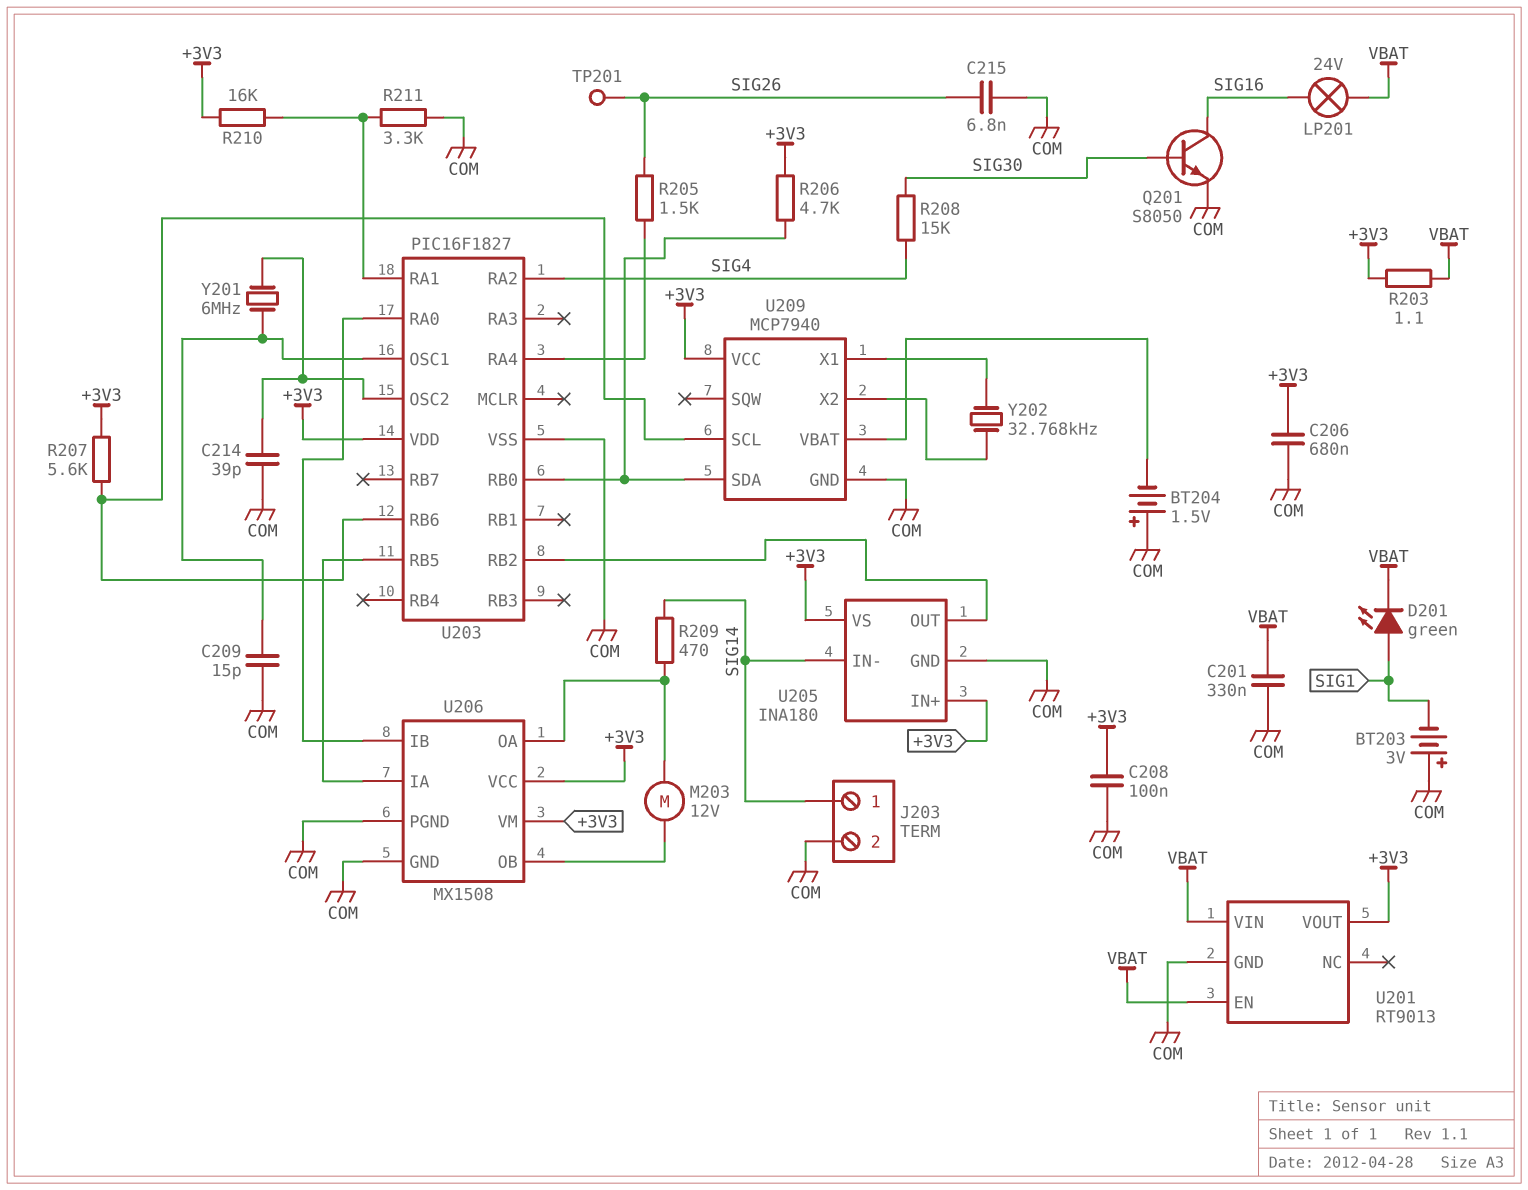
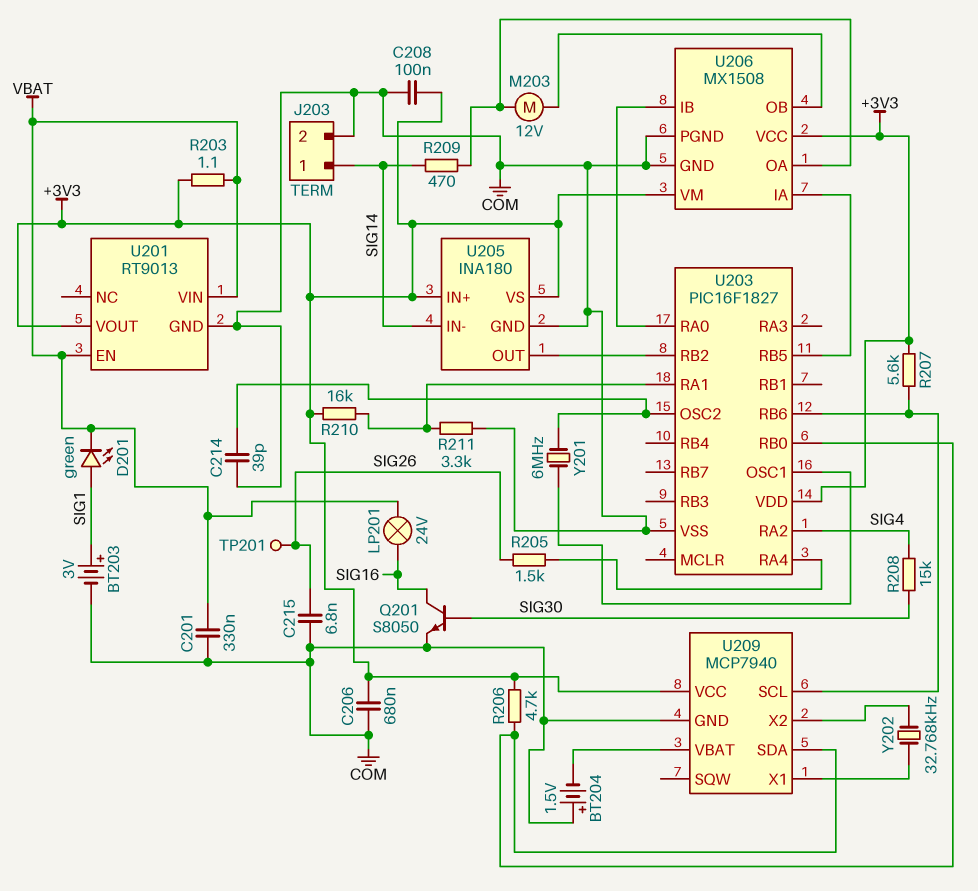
BT203: 3V (plus COM, minus SIG1) -> 3V (plus SIG1, minus COM)
C209: 15pF (COM, U203/OSC1) -> none

